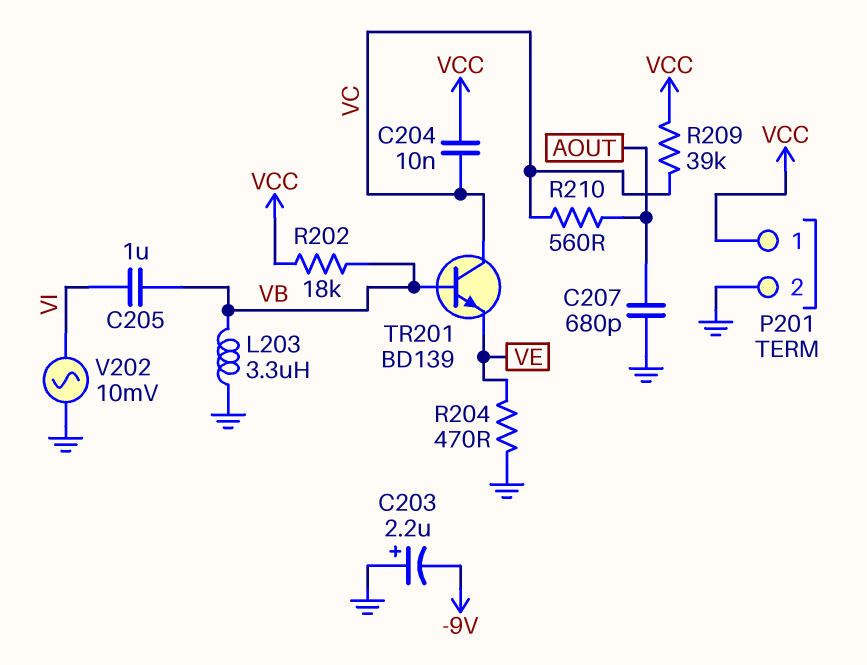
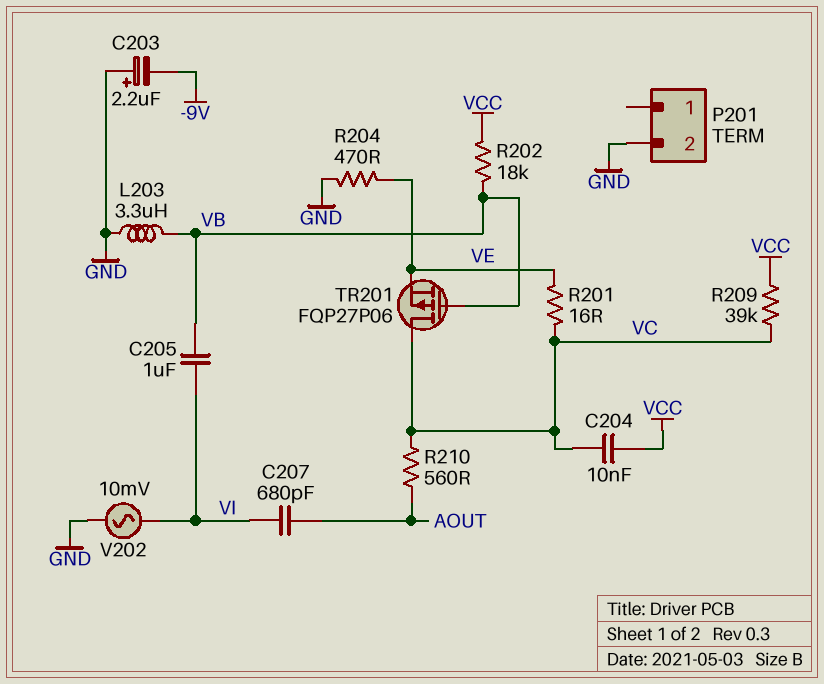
C207: 680pF (AOUT, GND) -> 680pF (AOUT, VI)
P201 pin 1: VCC -> none
R201: none -> 16 (VC, VE)
TR201: NPN BD139 (B VB, C VC, E VE) -> PMOS FQP27P06 (G VB, D VC, S VE)

